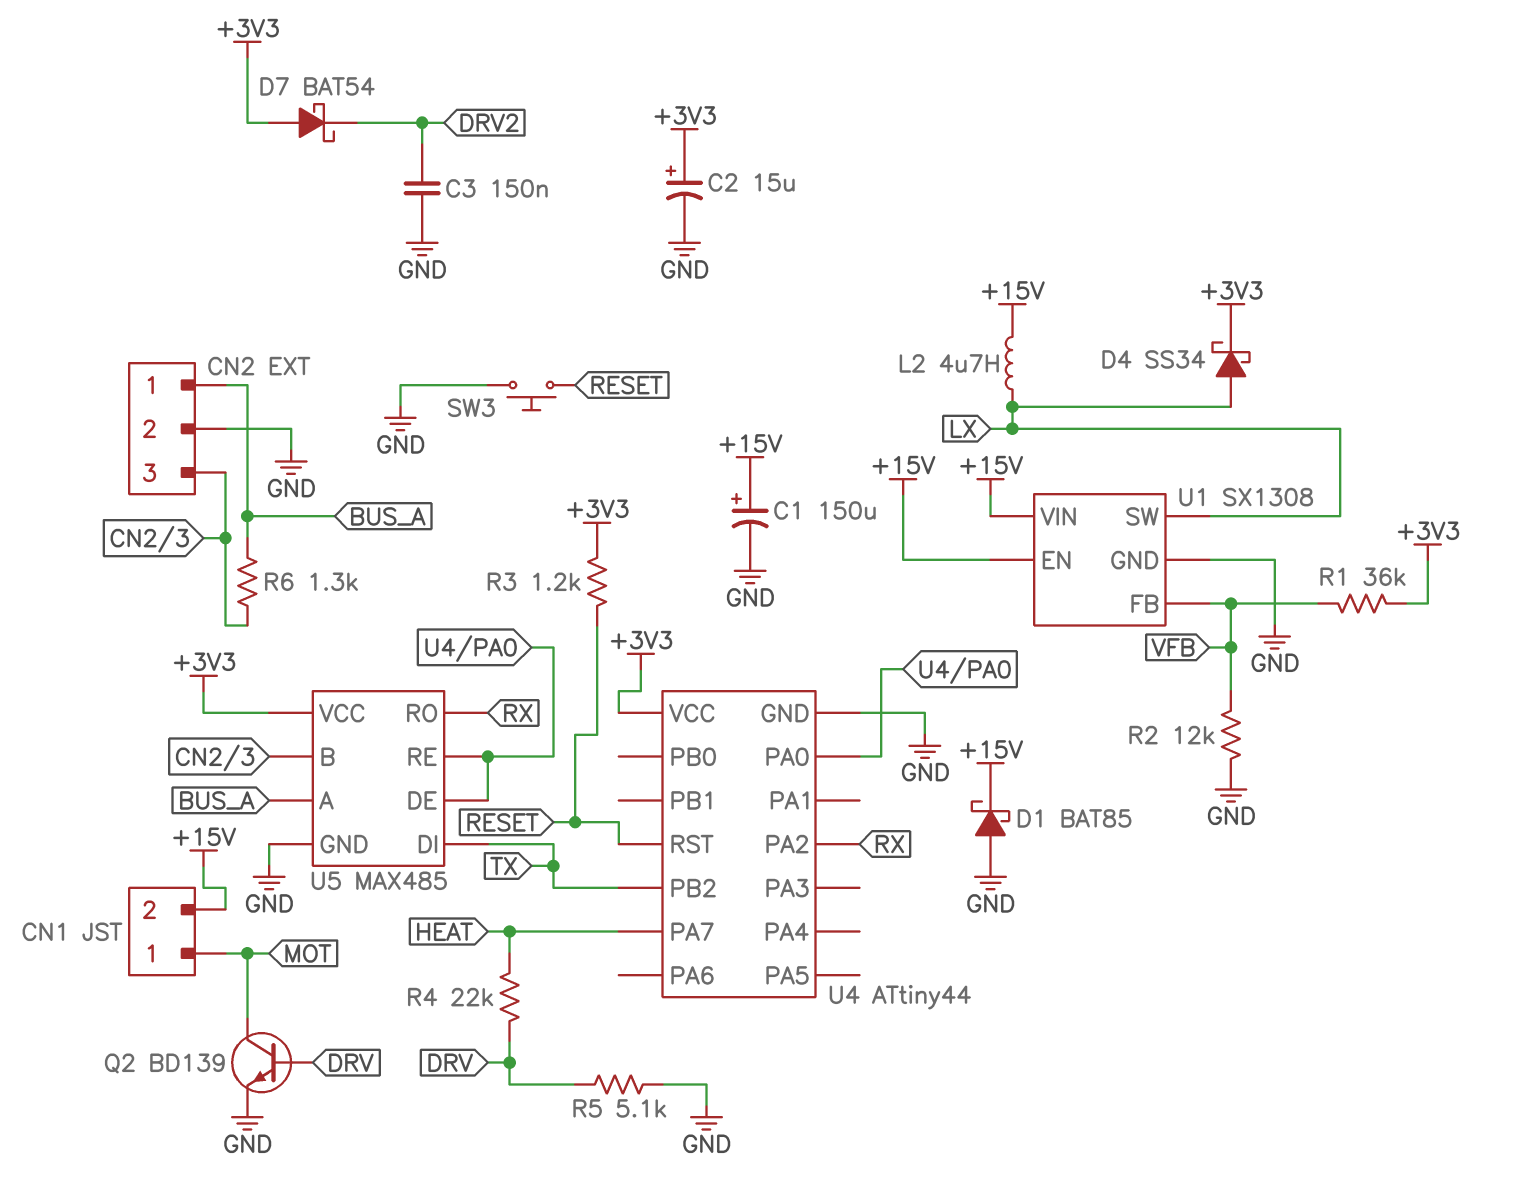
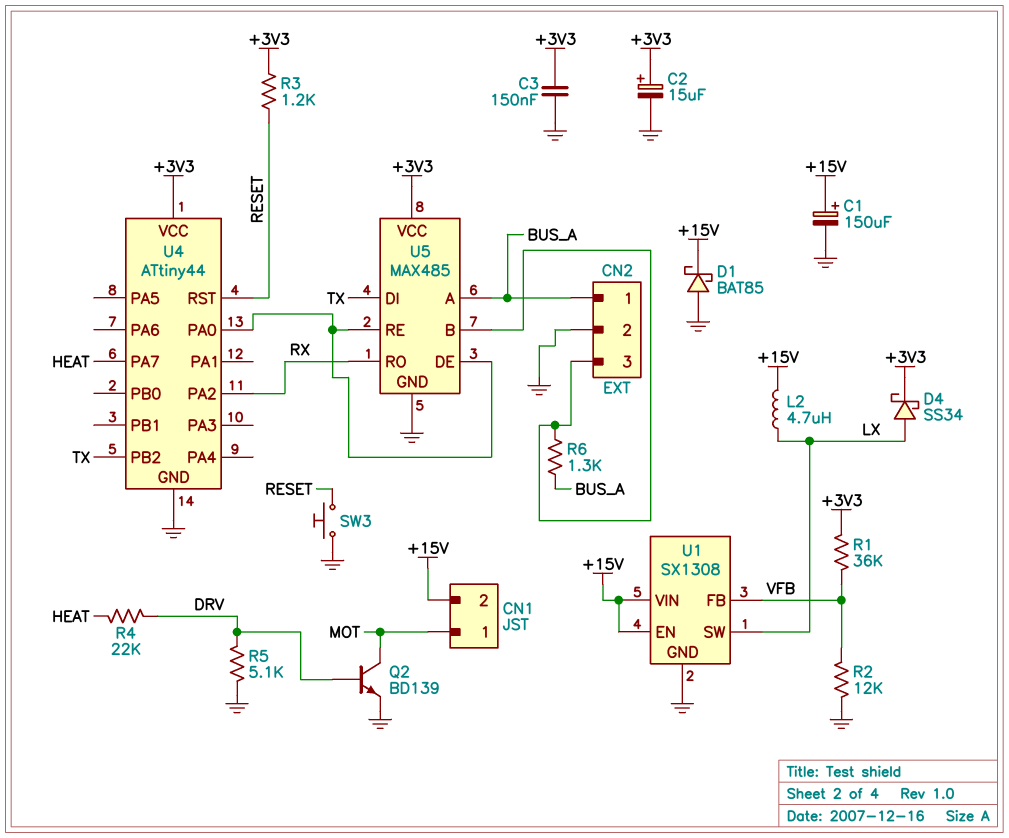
C3: 150nF (DRV2, GND) -> 150nF (+3V3, GND)
D7: schottky BAT54 (A +3V3, K DRV2) -> none

